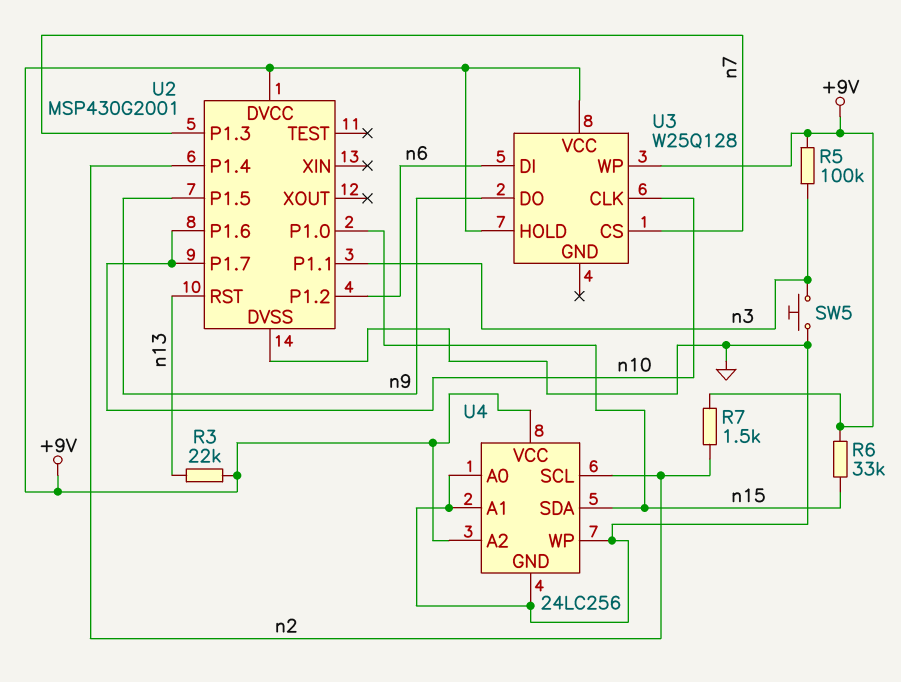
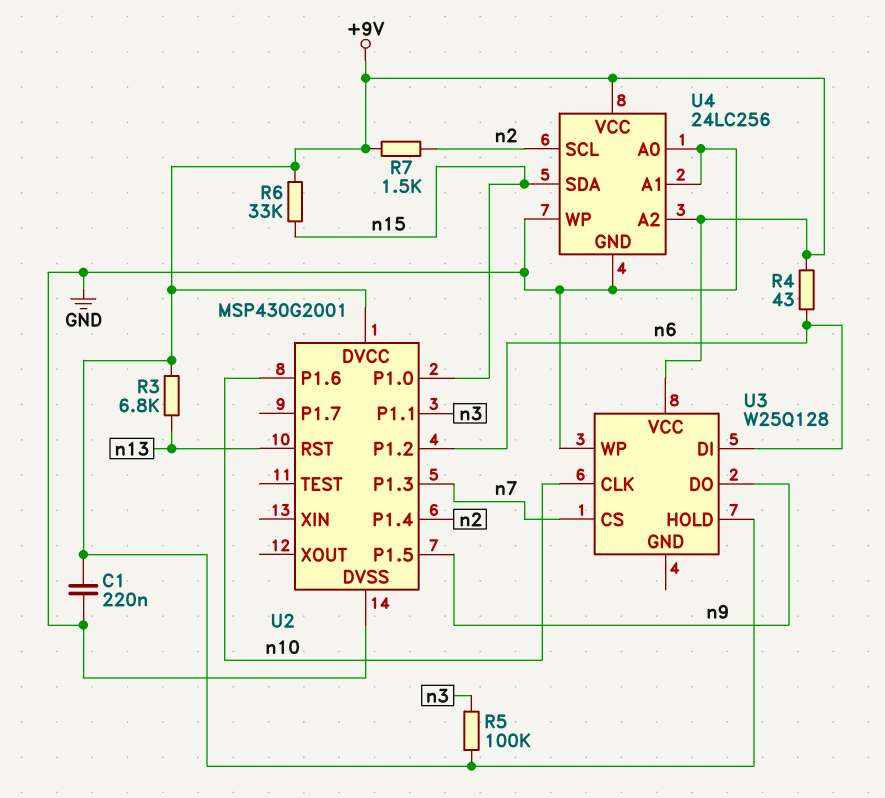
C1: none -> 220nF (+9V, GND)
R3: 22k (+9V, n13) -> 6.8k (+9V, n13)
R4: none -> 43 (+9V, n6)
SW5: button (GND, n3) -> none
U2 pin P1.7: n10 -> none
U3 pin WP: +9V -> GND

